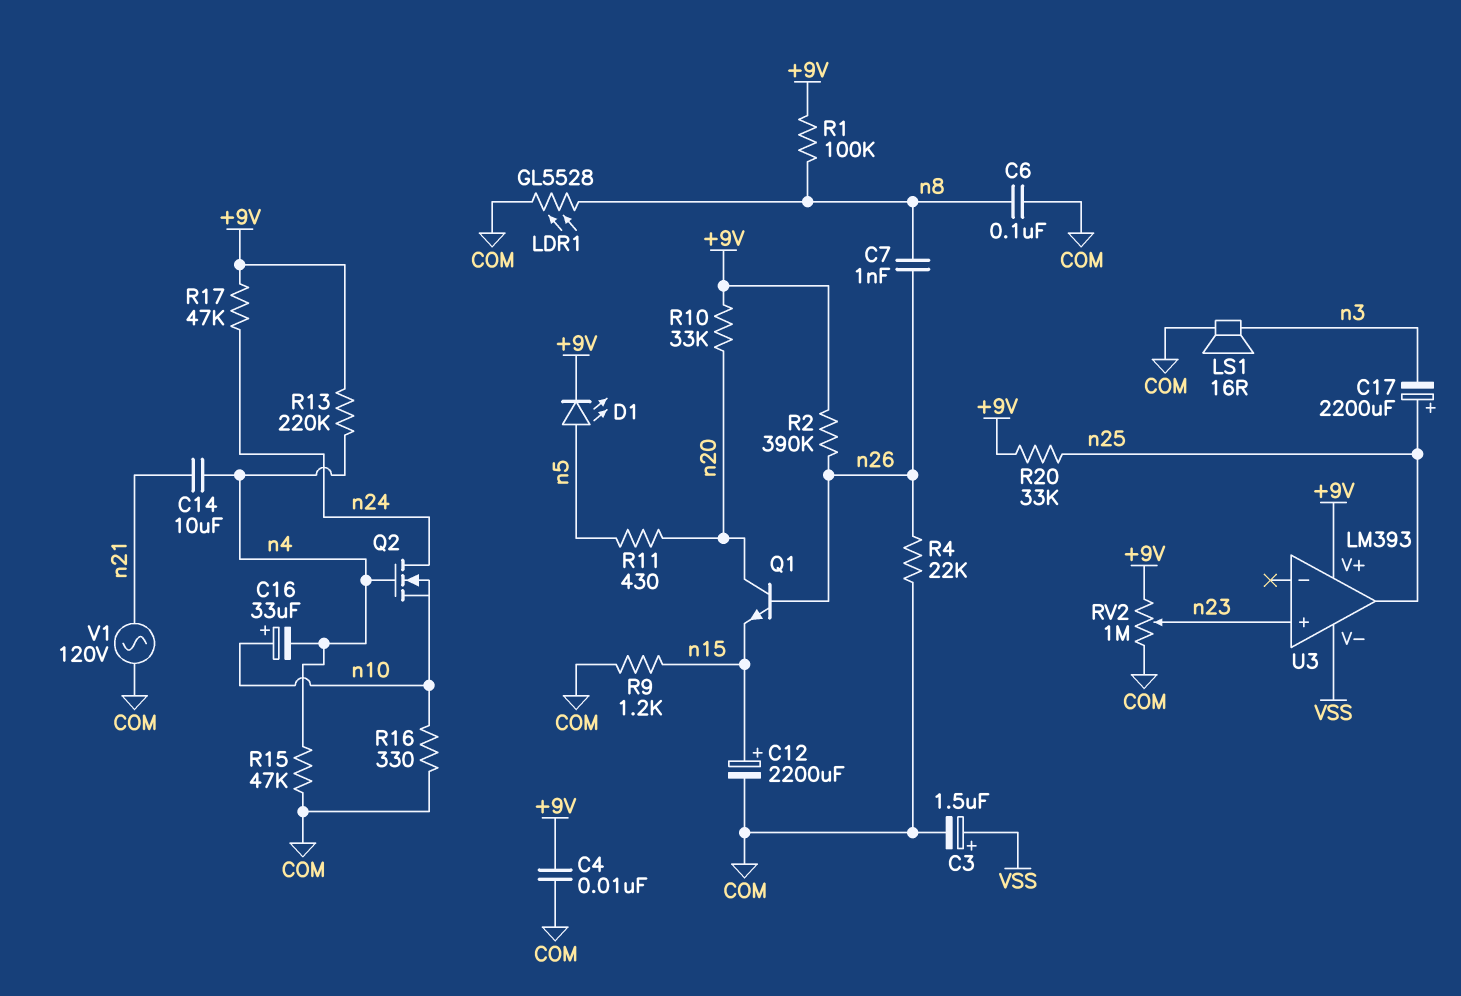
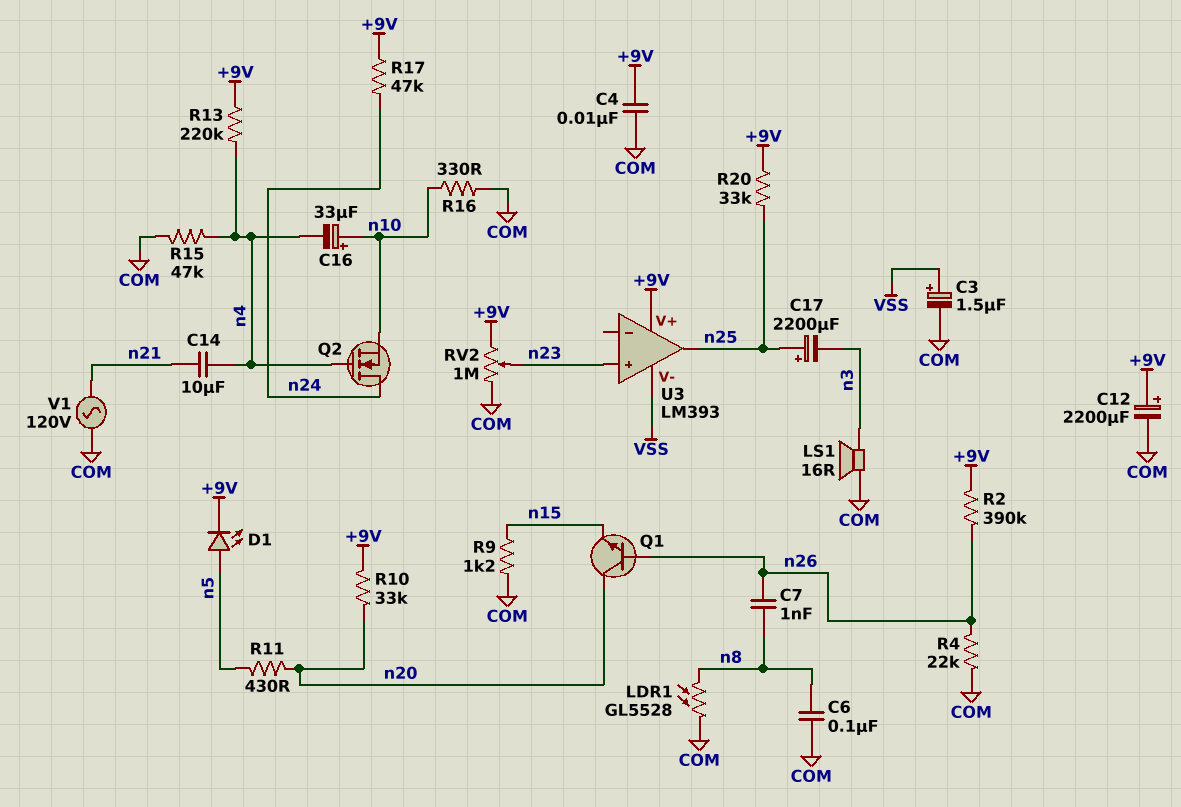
C12: 2200uF (plus n15, minus COM) -> 2200uF (plus +9V, minus COM)
R1: 100k (+9V, n8) -> none

